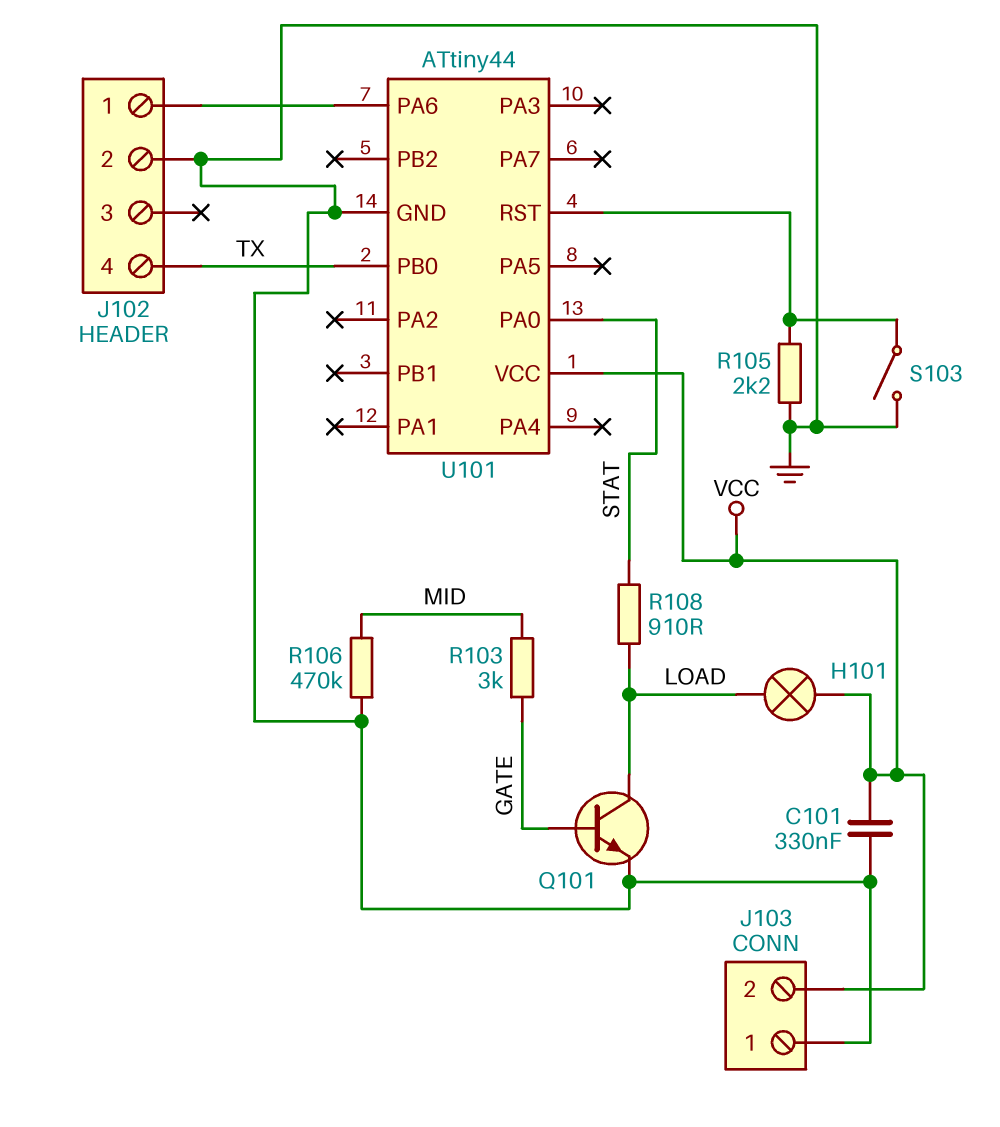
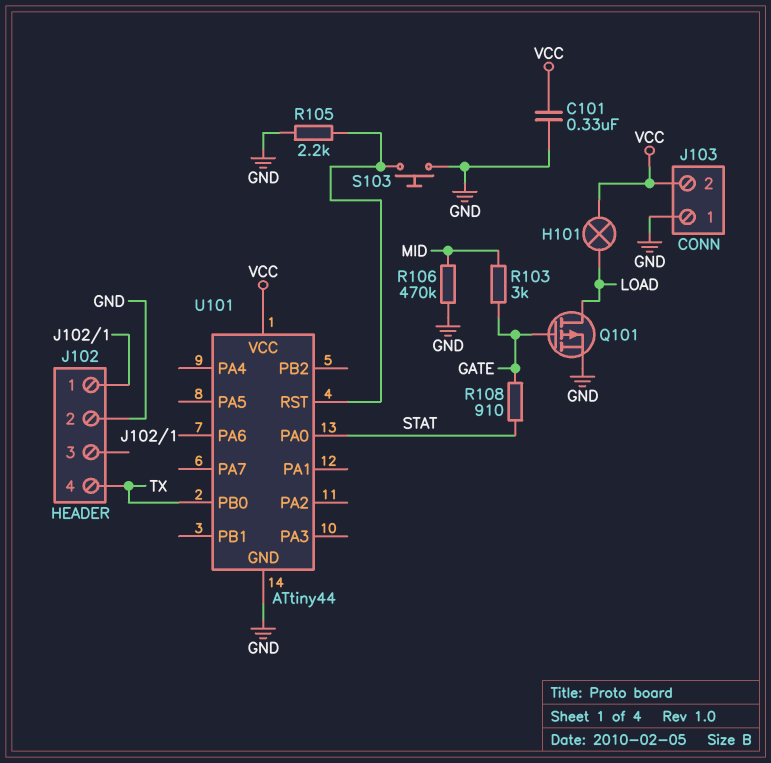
Q101: NPN (B GATE, C LOAD, E GND) -> PMOS (G GATE, D LOAD, S GND)
R108: 910 (LOAD, STAT) -> 910 (GATE, STAT)
S103: switch (GND, U101/RST) -> button (GND, U101/RST)

